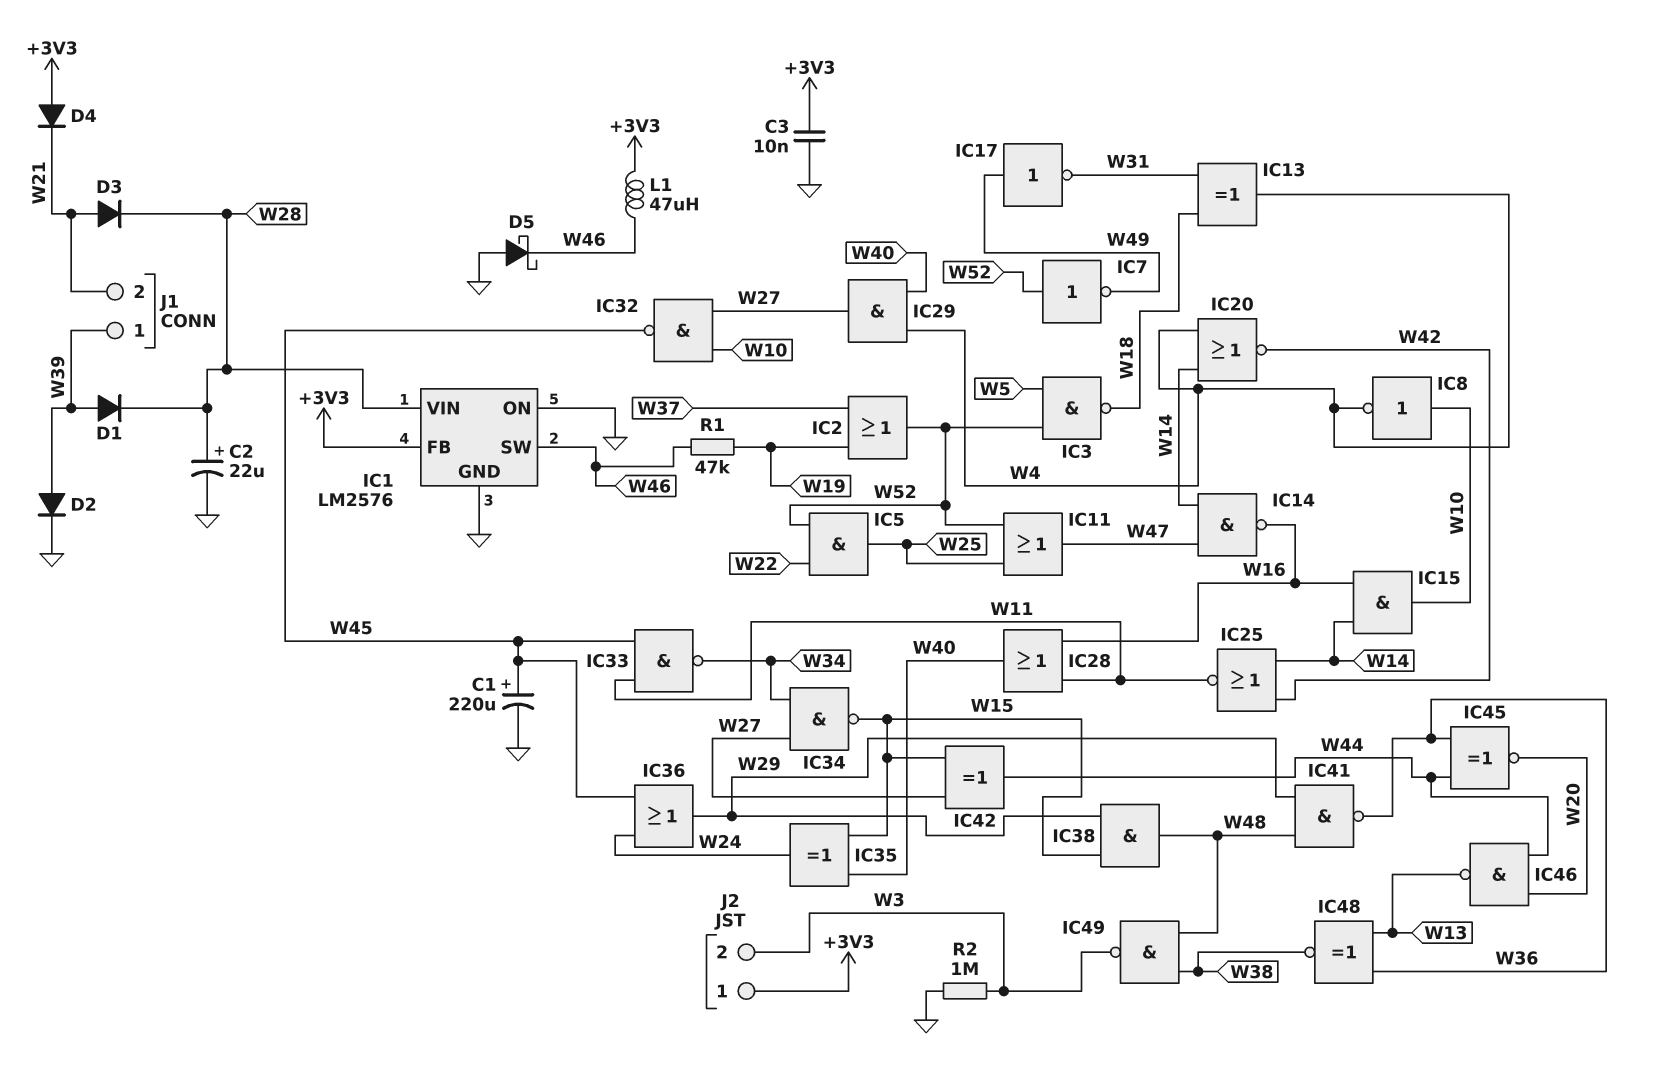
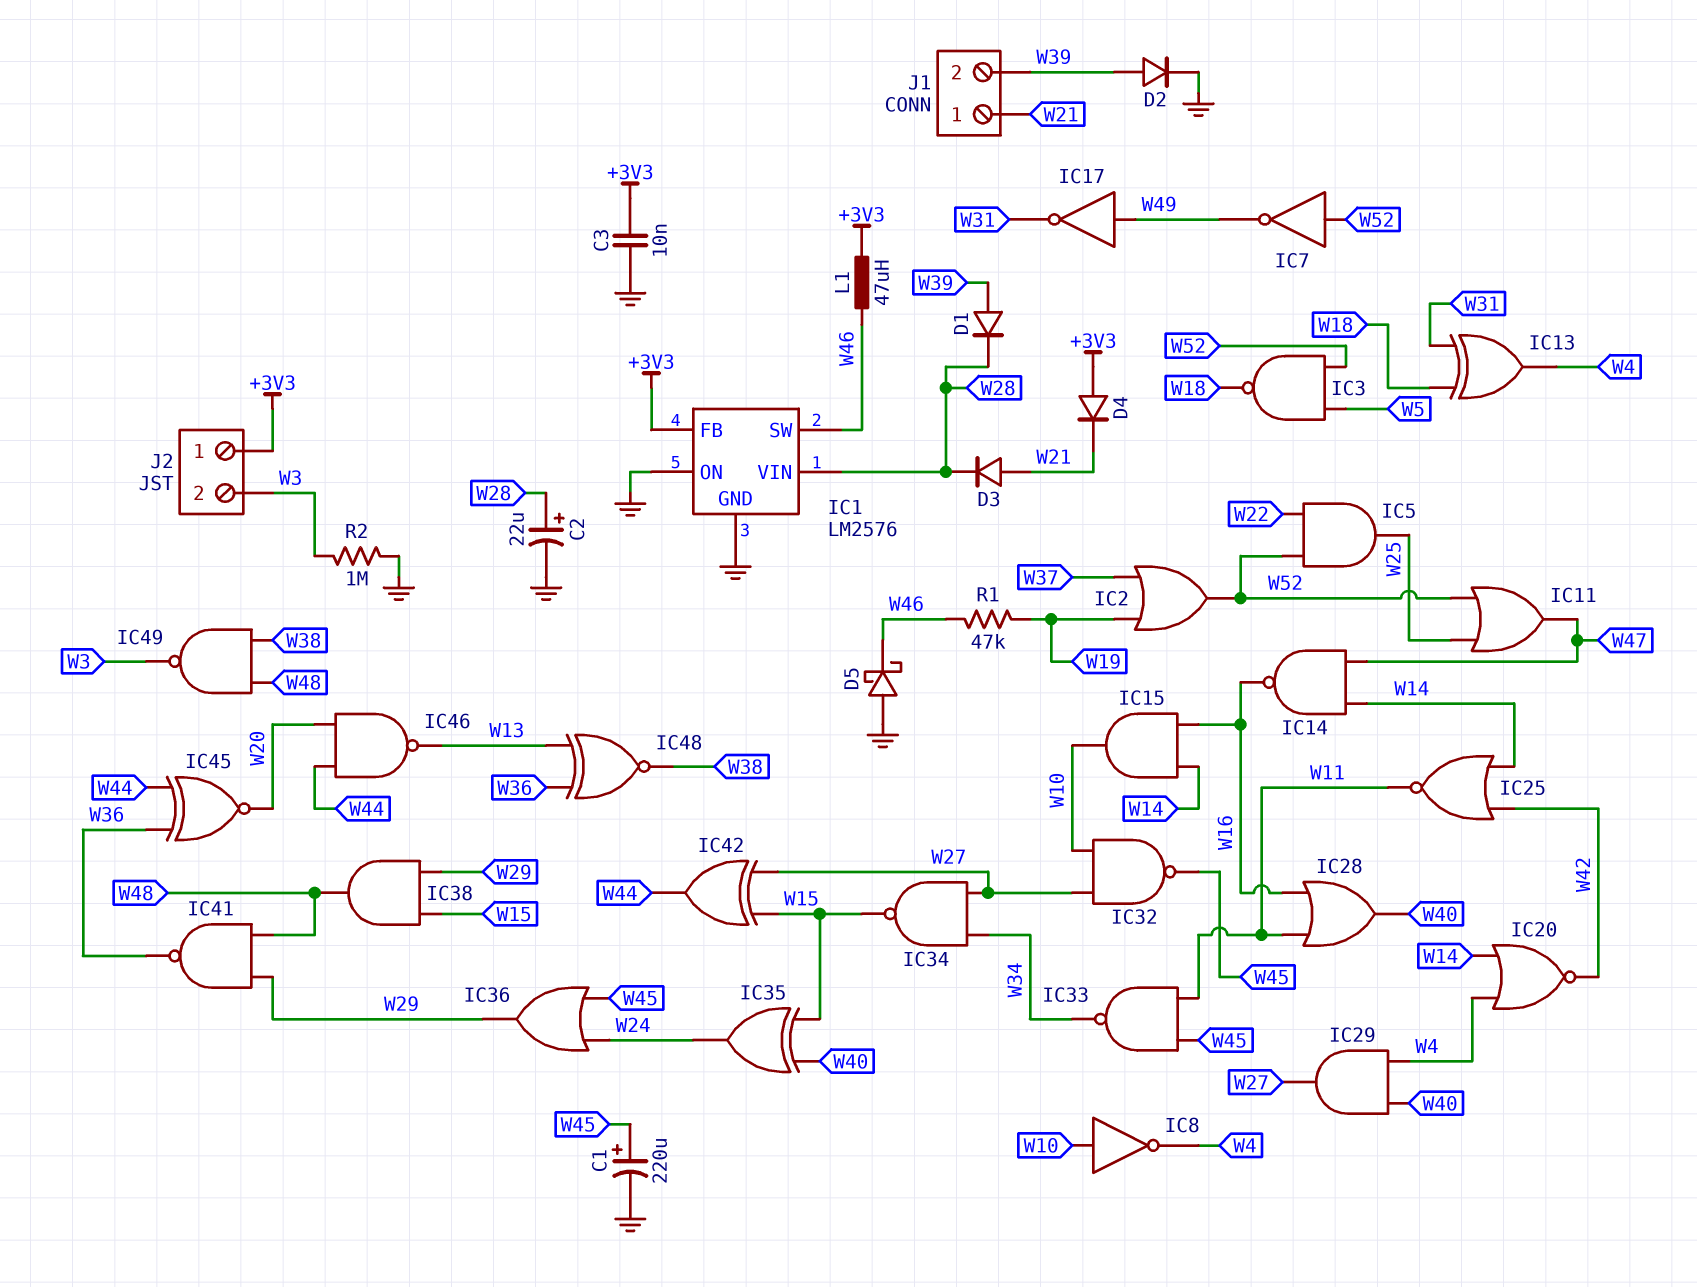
J1 pin 1: W39 -> W21
J1 pin 2: W21 -> W39

